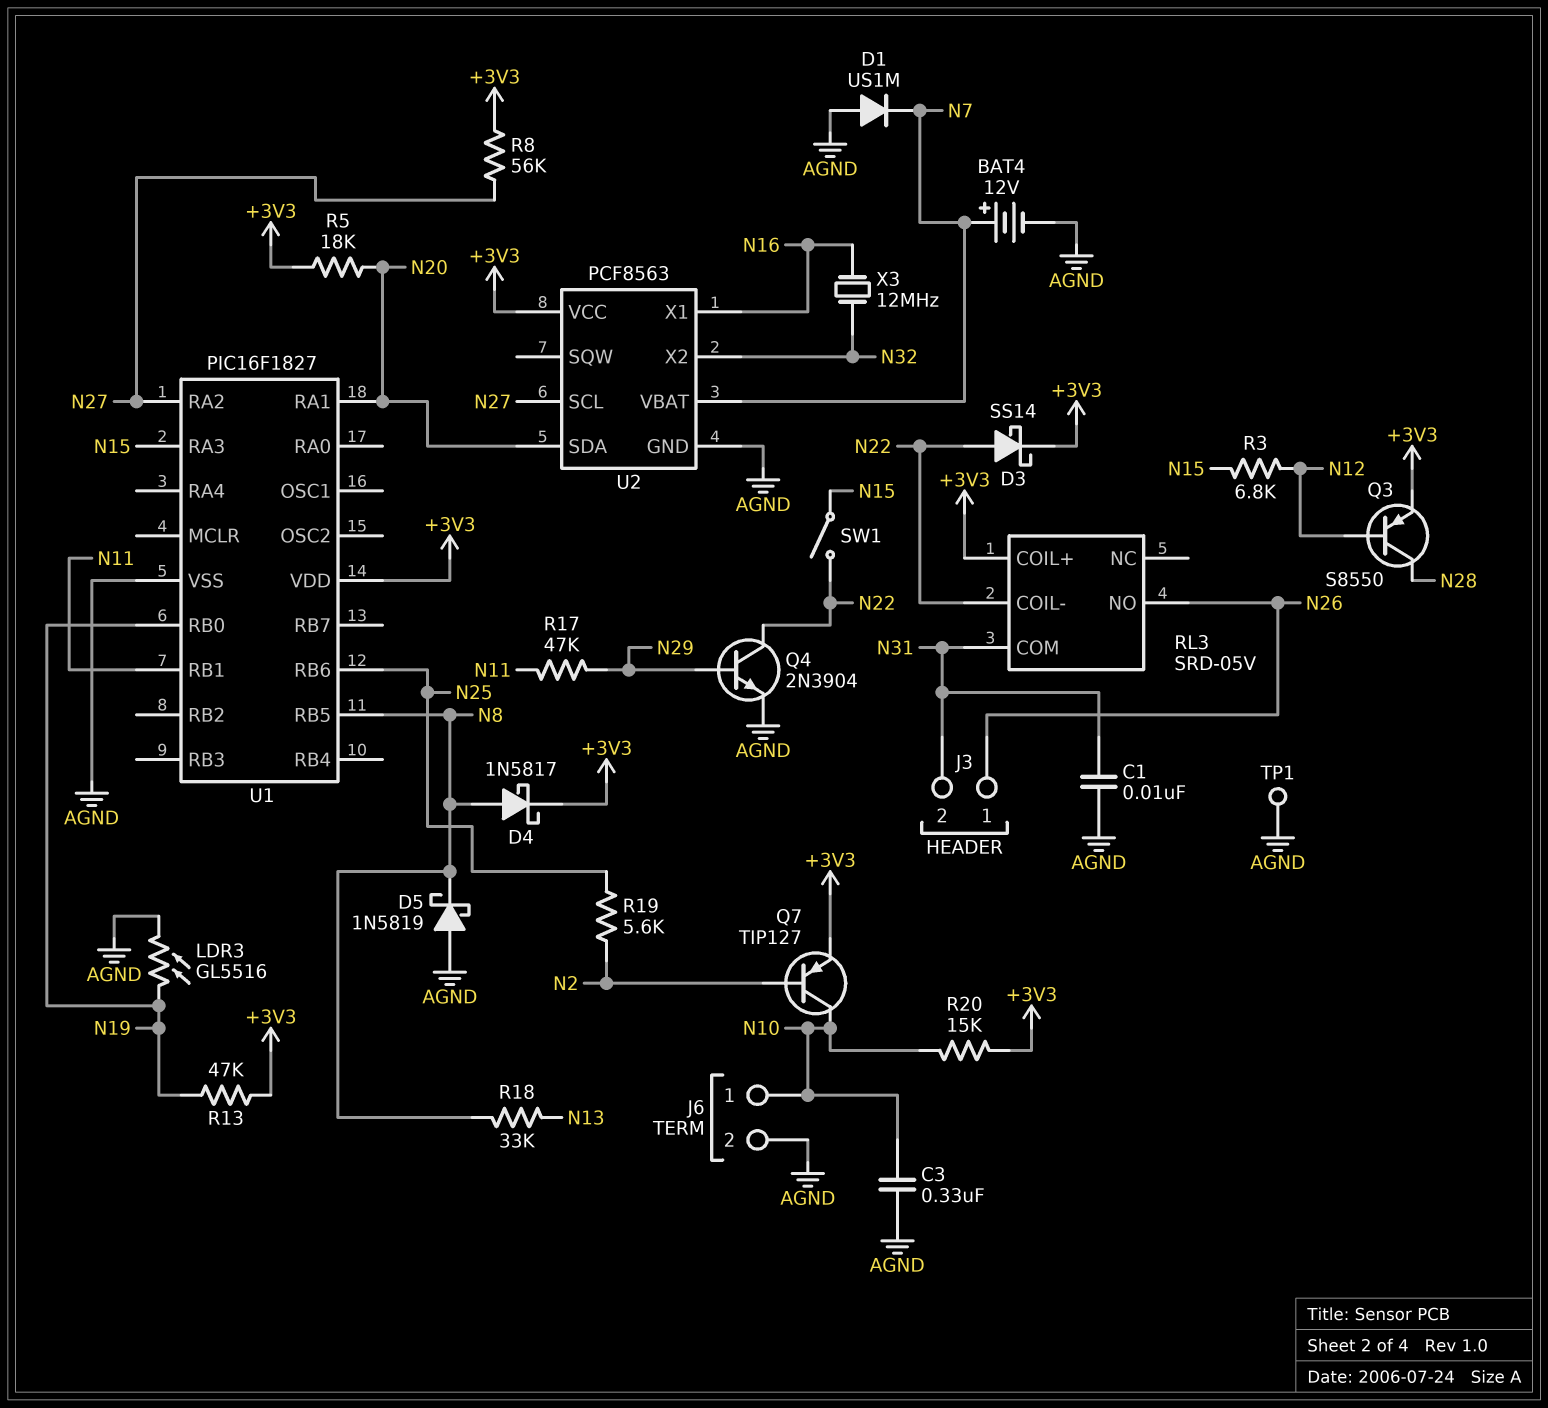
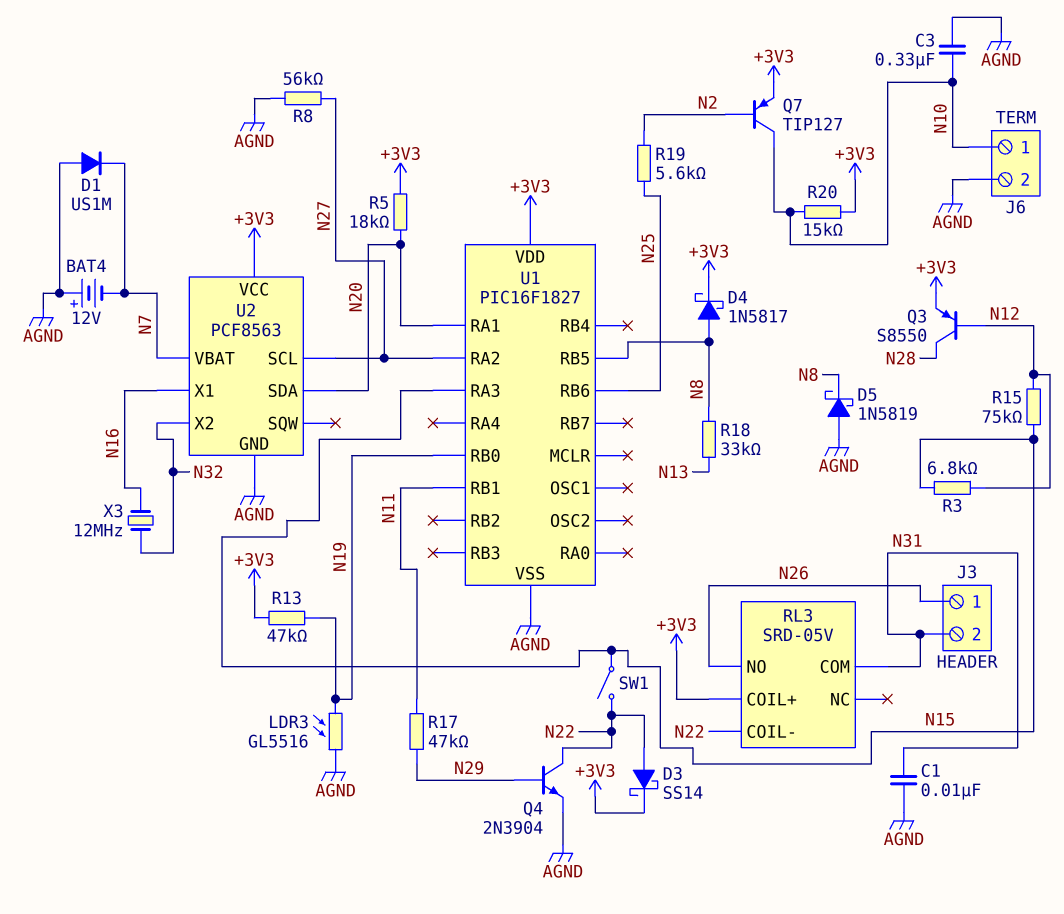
BAT4: 12V (plus N7, minus AGND) -> 12V (plus AGND, minus N7)
R8: 56k (+3V3, N27) -> 56k (AGND, N27)
R15: none -> 75k (N12, N15)
TP1: test point (AGND) -> none

